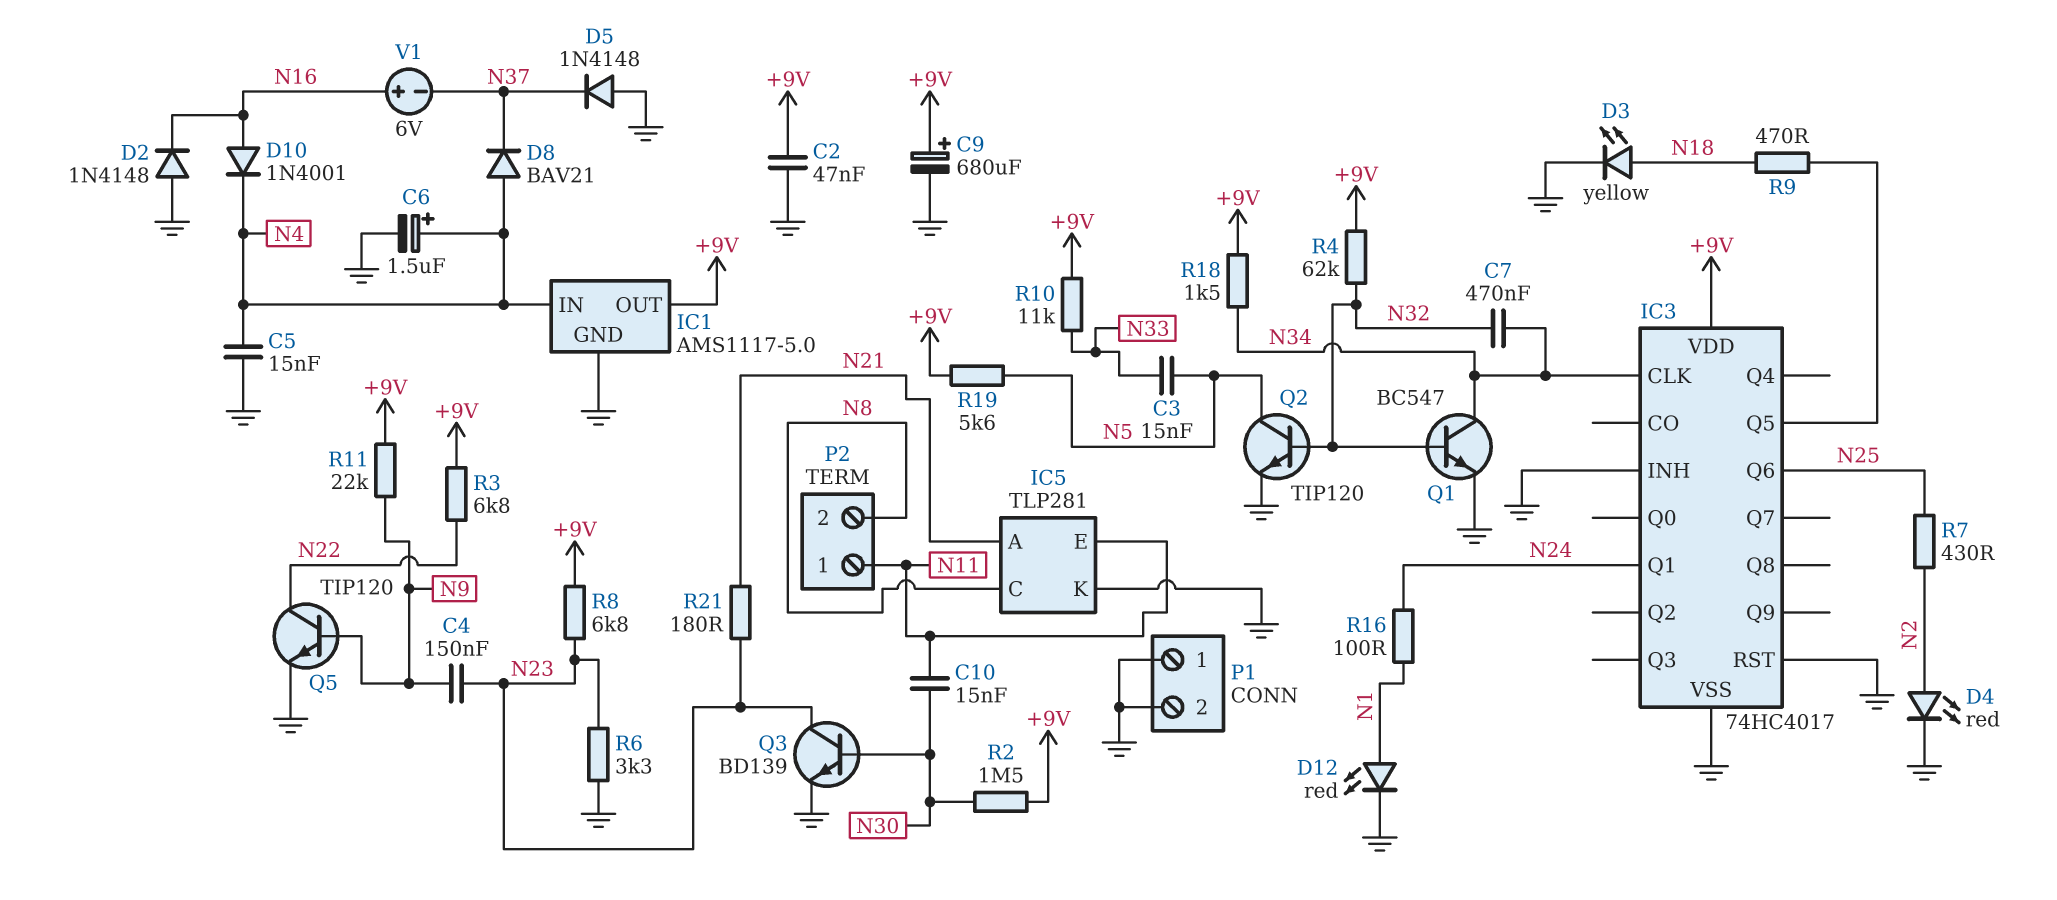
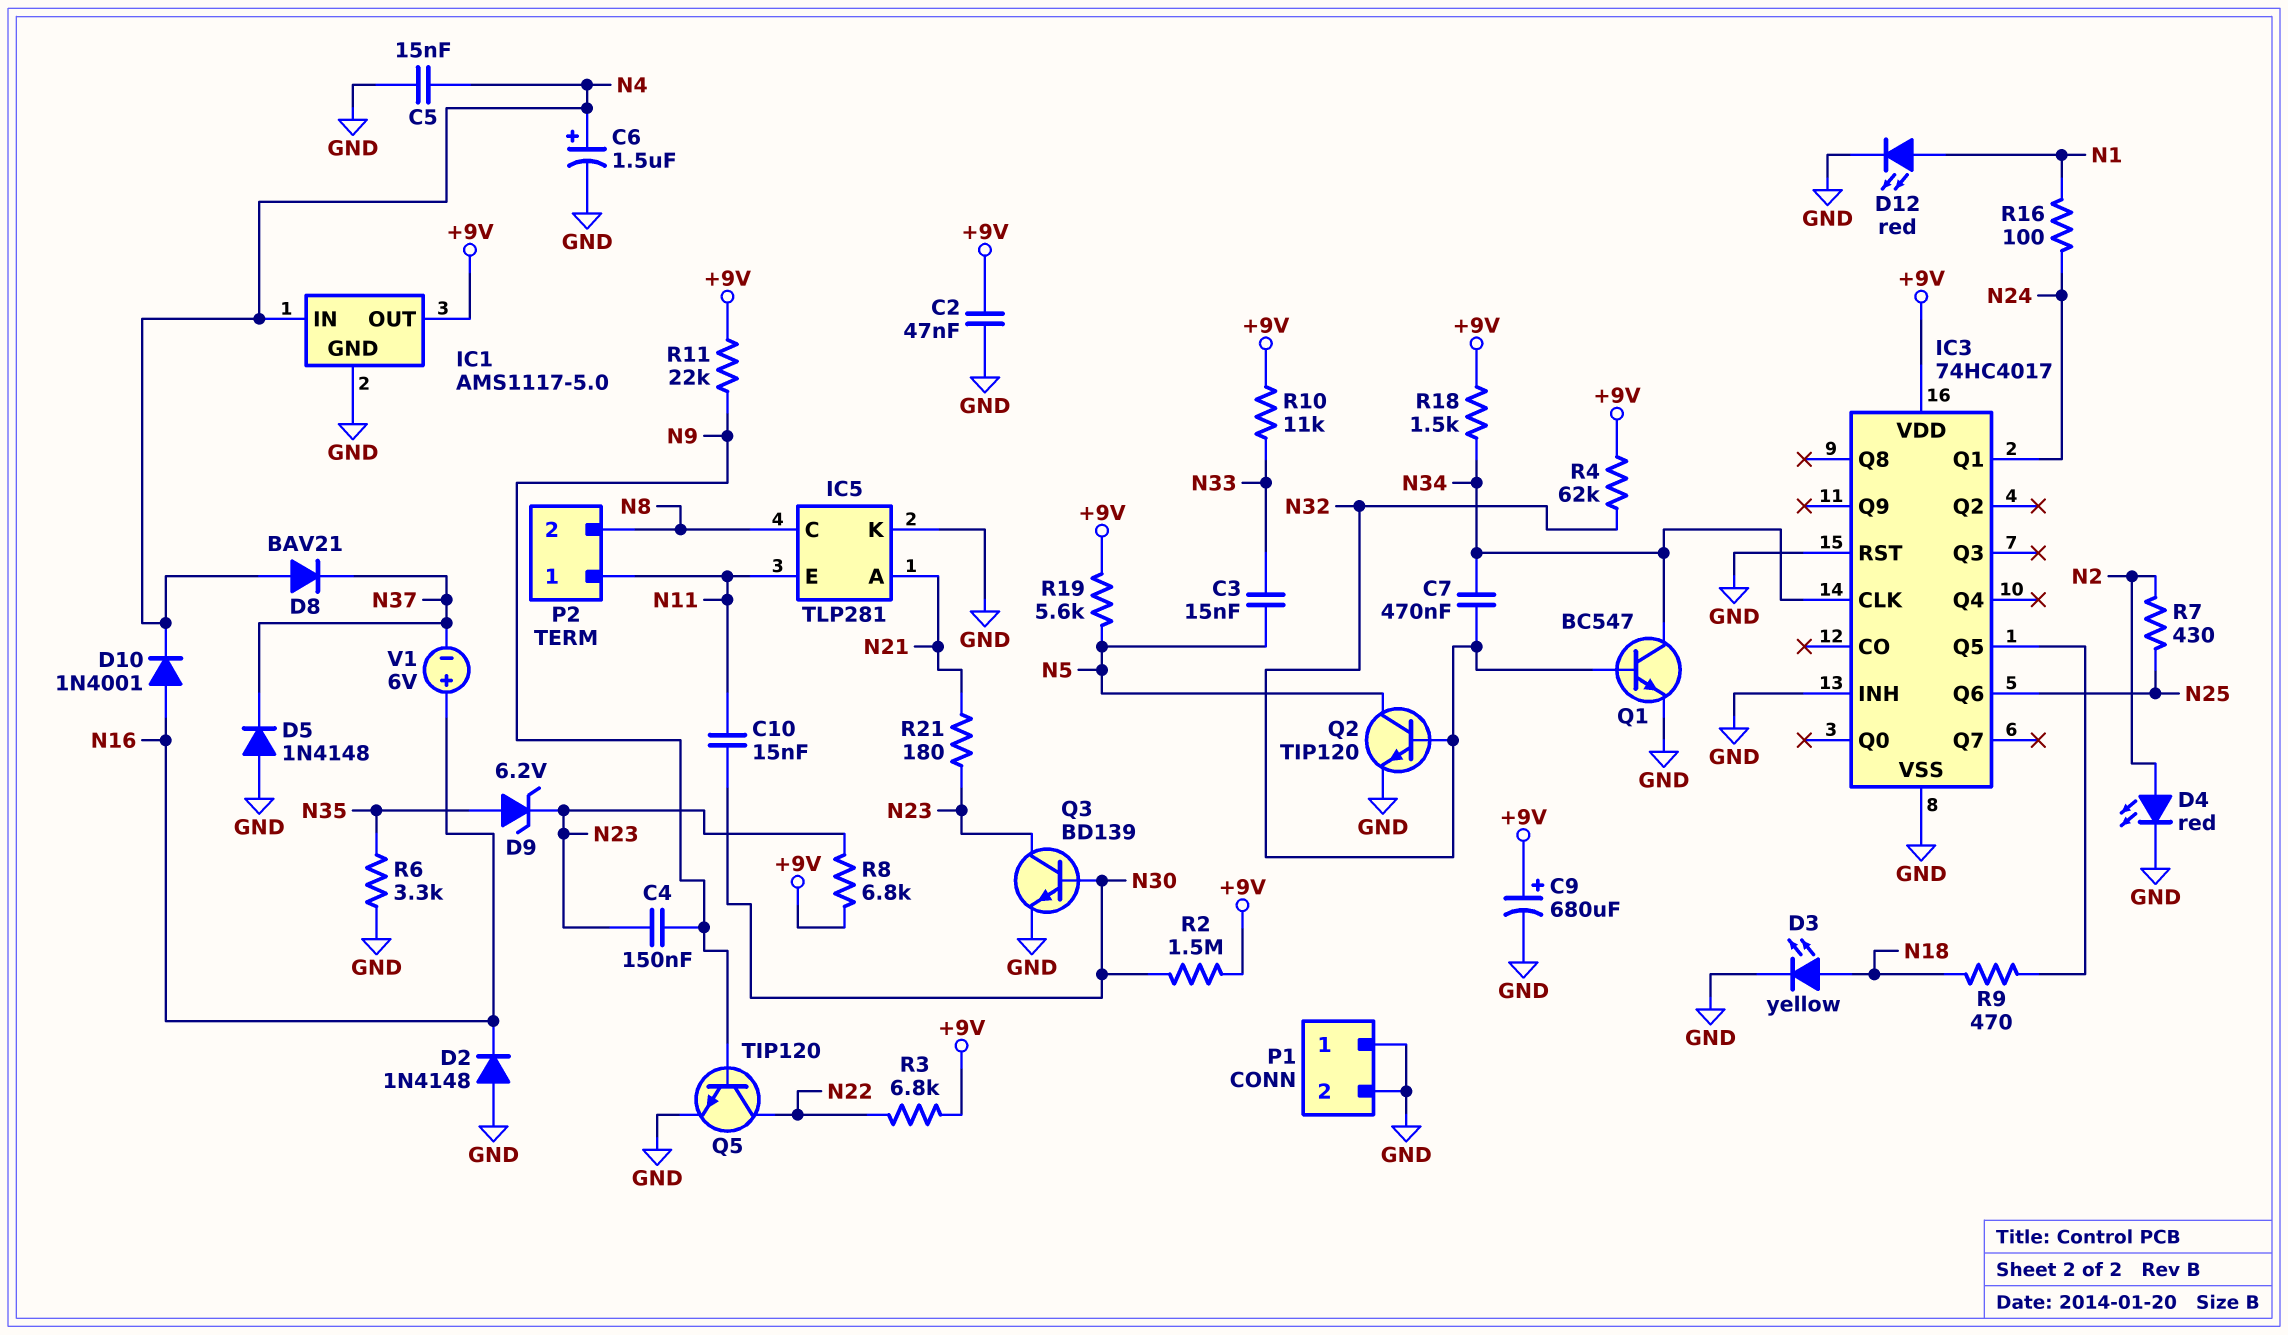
D9: none -> zener 6.2V (A N35, K N23)
R6: 3.3k (GND, N23) -> 3.3k (GND, N35)

